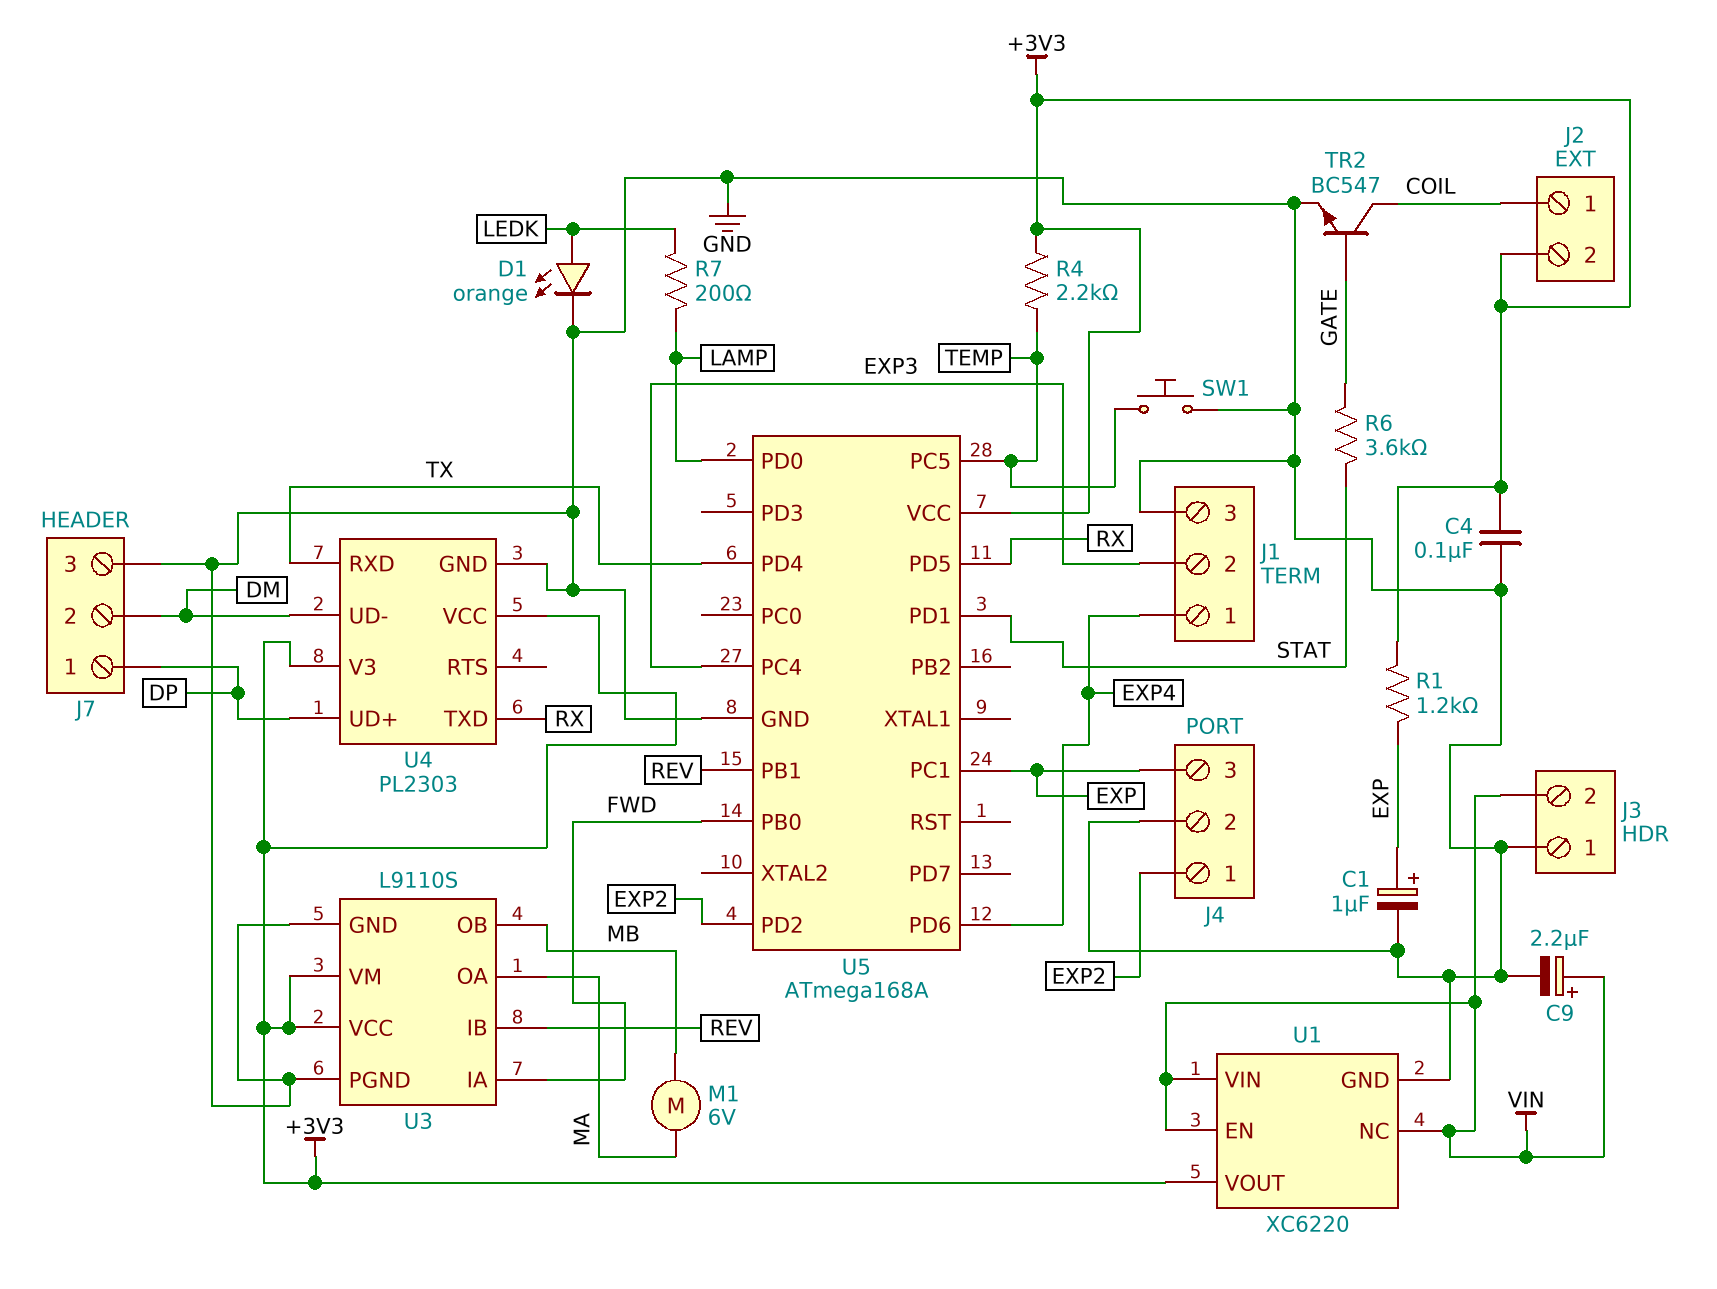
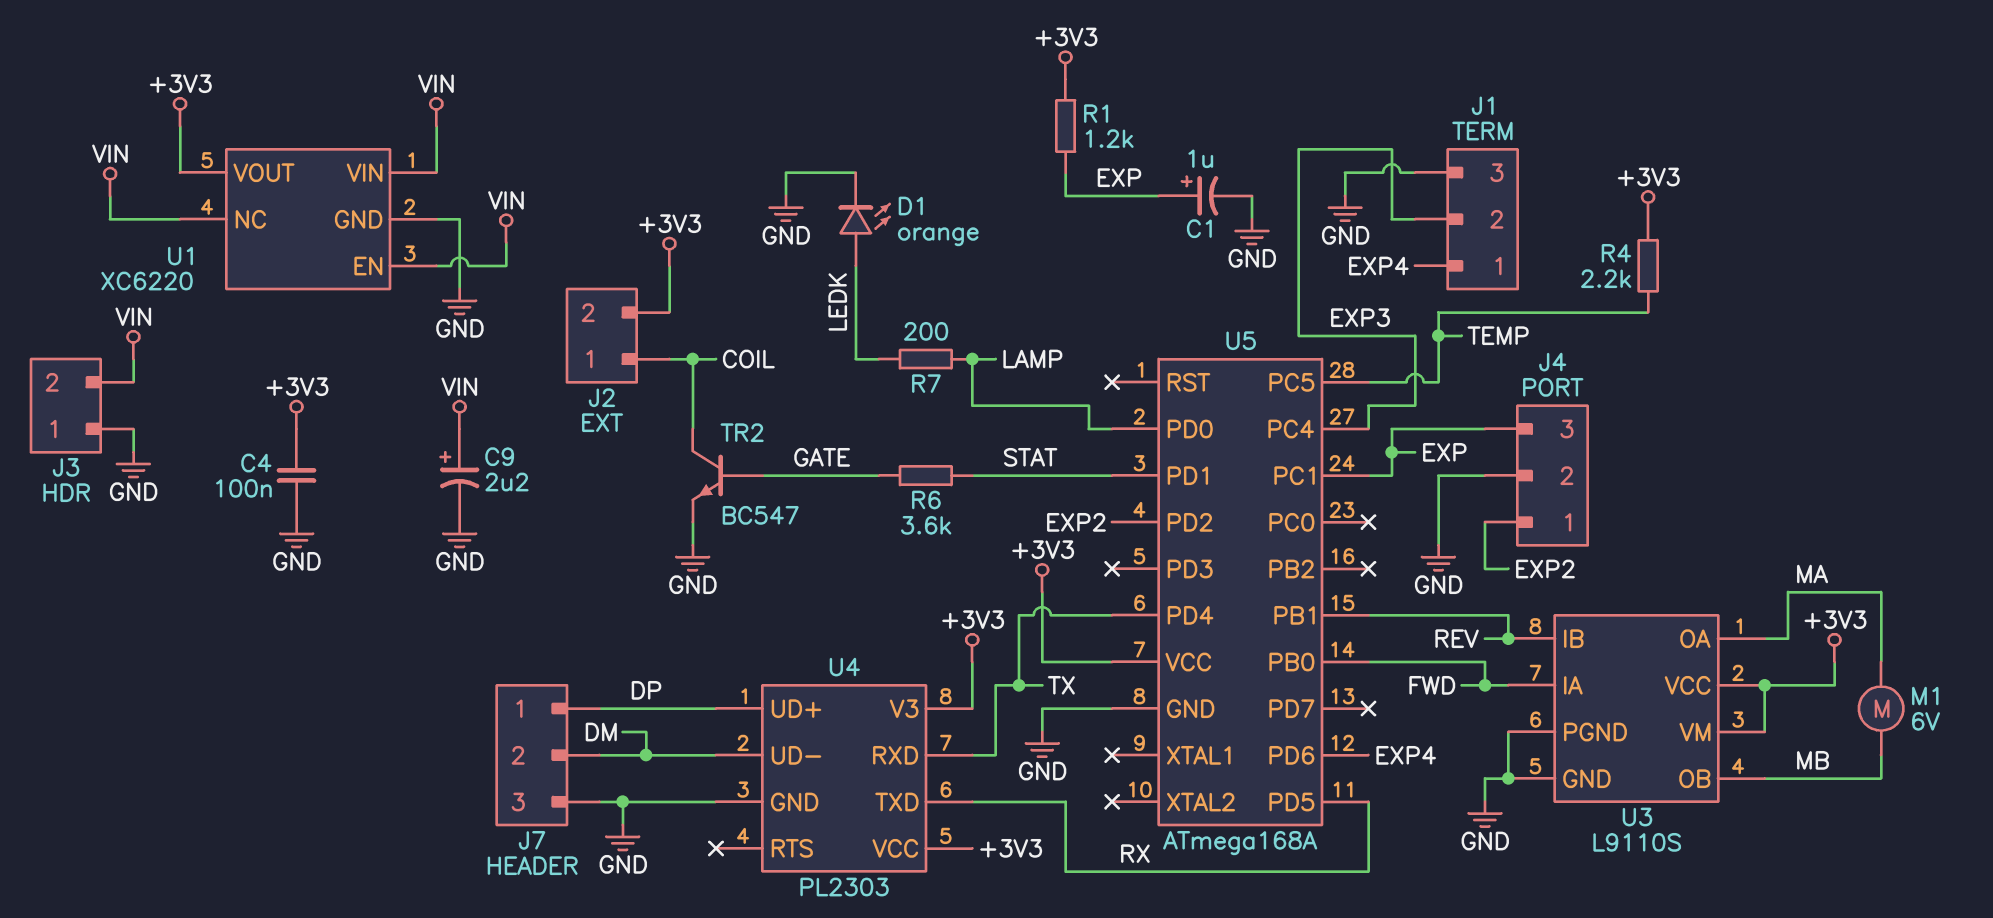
SW1: button (GND, TEMP) -> none

